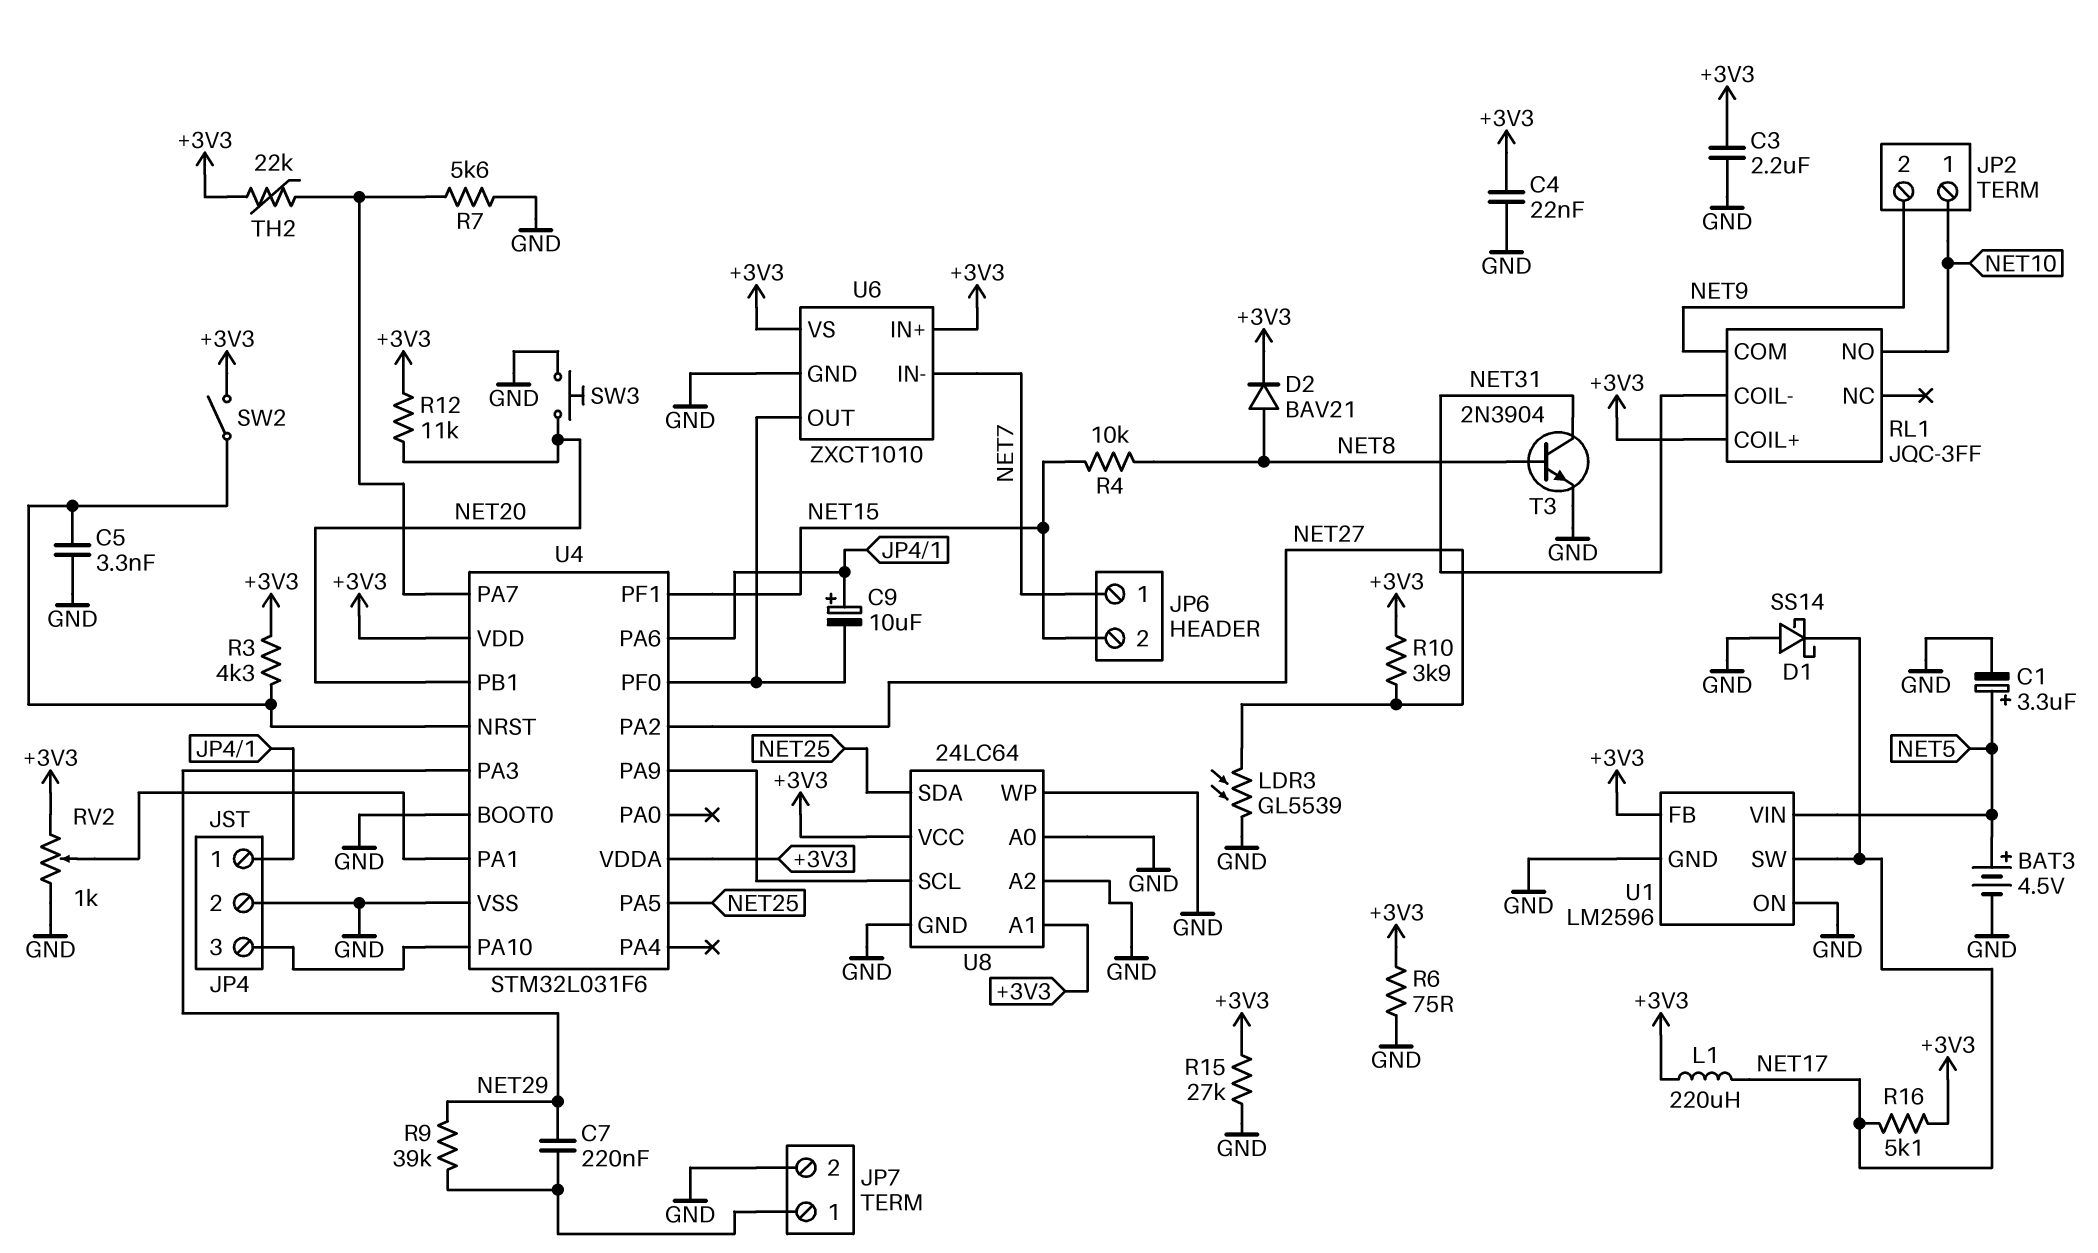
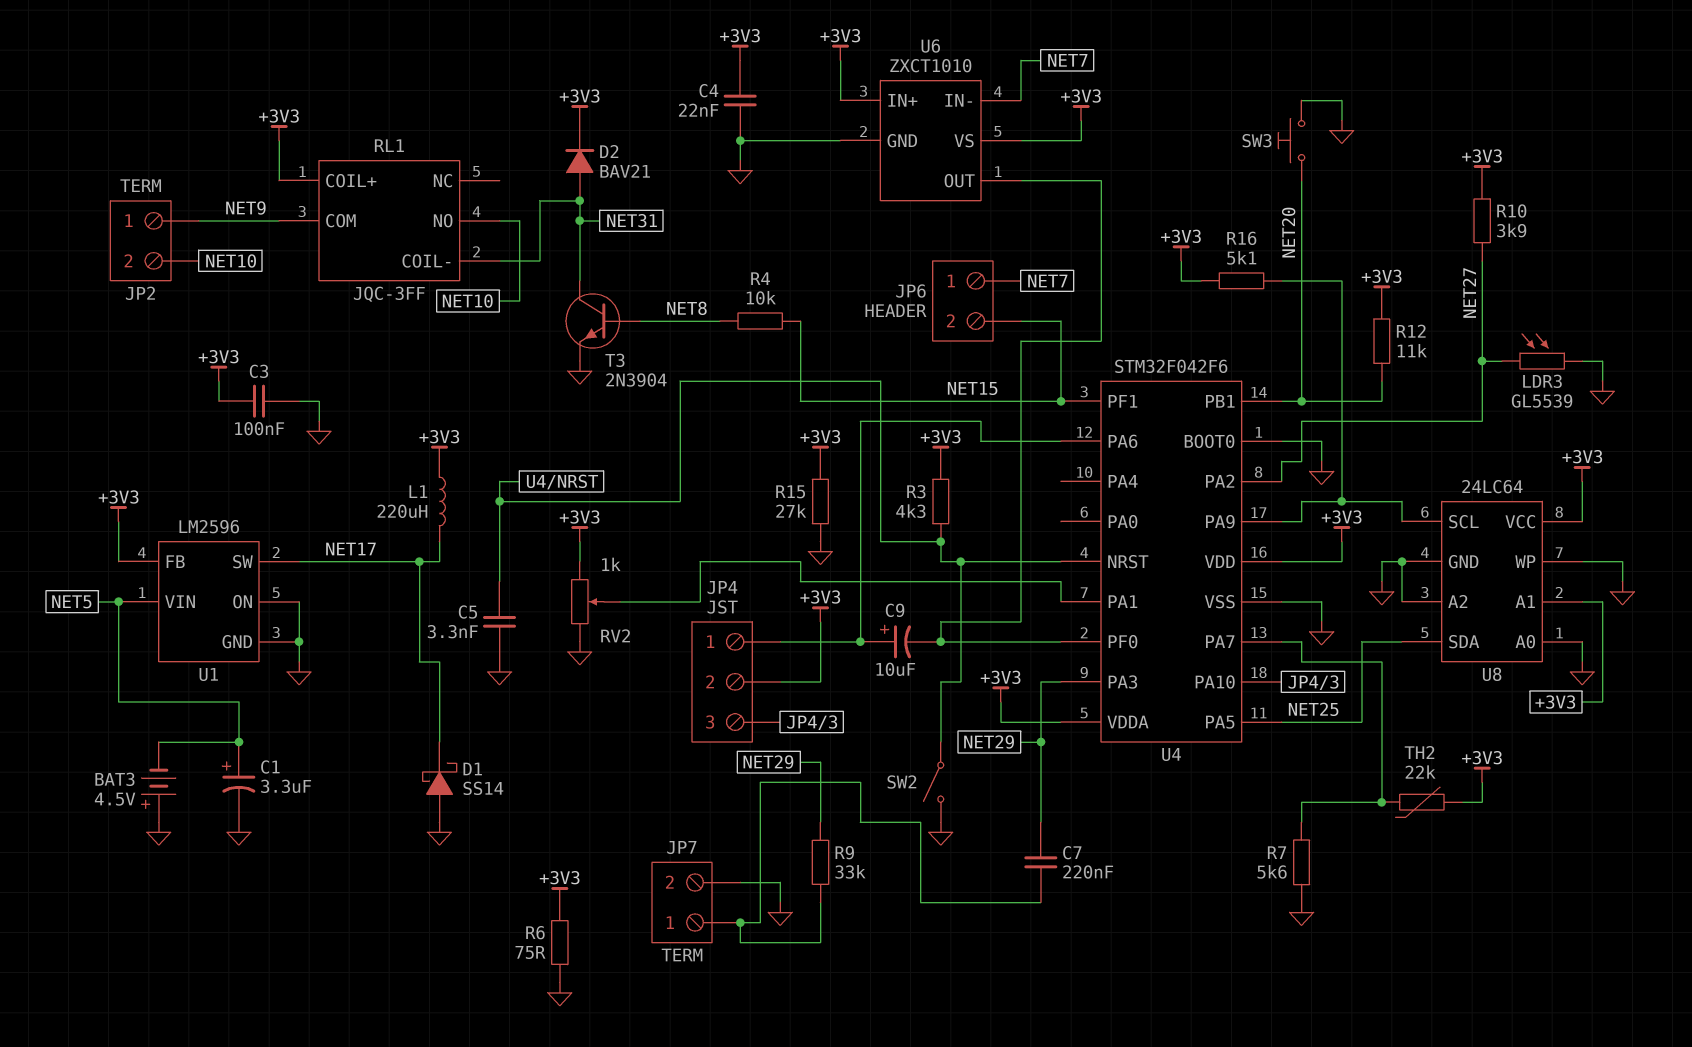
BAT3: 4.5V (plus NET5, minus GND) -> 4.5V (plus GND, minus NET5)
C3: 2.2uF (+3V3, GND) -> 100nF (+3V3, GND)
D2: diode BAV21 (A NET8, K +3V3) -> diode BAV21 (A NET31, K +3V3)
JP2 pin 1: NET10 -> NET9
JP2 pin 2: NET9 -> NET10
JP4 pin 2: GND -> +3V3
R9: 39k (JP7/1, NET29) -> 33k (JP7/1, NET29)
R16: 5.1k (+3V3, NET17) -> 5.1k (+3V3, U4/PA9)
SW2: switch (+3V3, U4/NRST) -> switch (GND, U4/NRST)
U4: STM32L031F6 -> STM32F042F6

